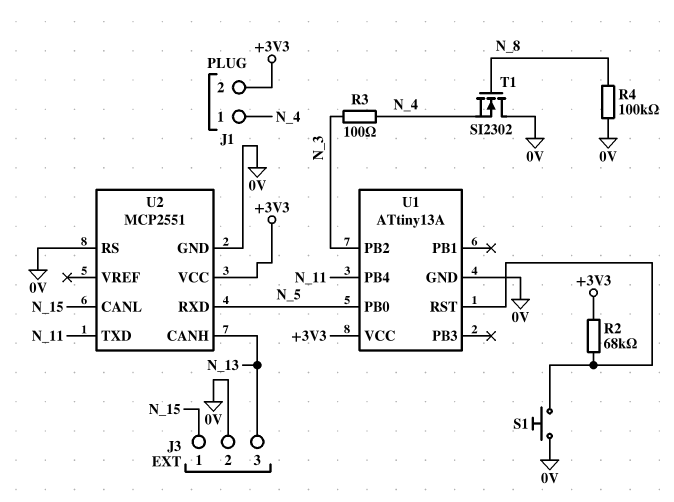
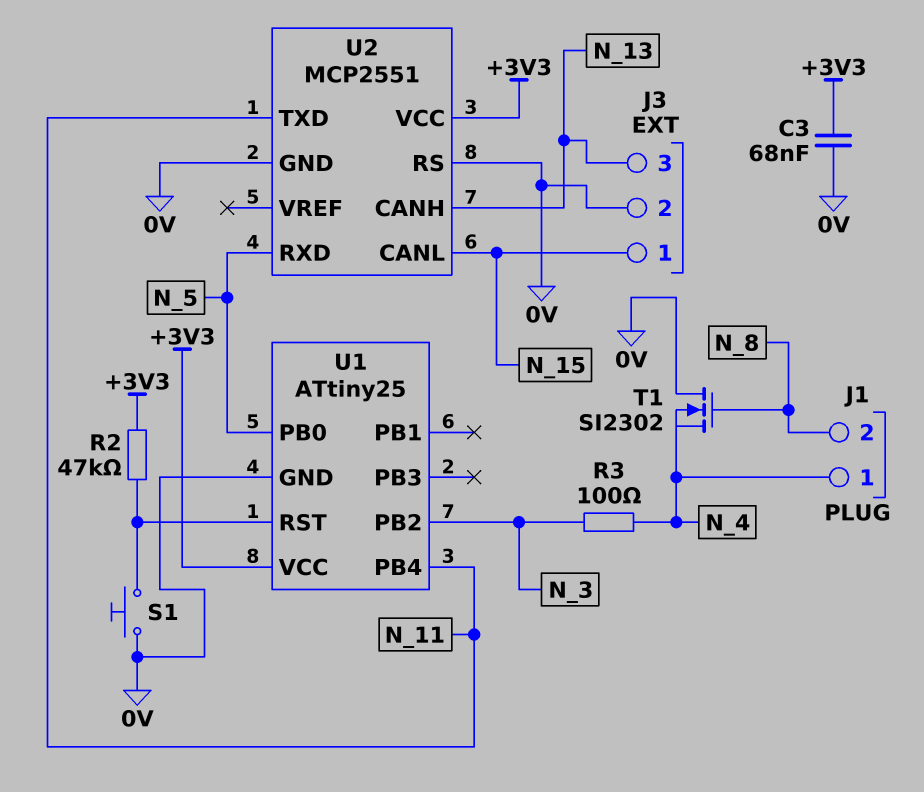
C3: none -> 68nF (+3V3, 0V)
J1 pin 2: +3V3 -> N_8
R2: 68k (+3V3, U1/RST) -> 47k (+3V3, U1/RST)
R4: 100k (0V, N_8) -> none
U1: ATtiny13A -> ATtiny25

